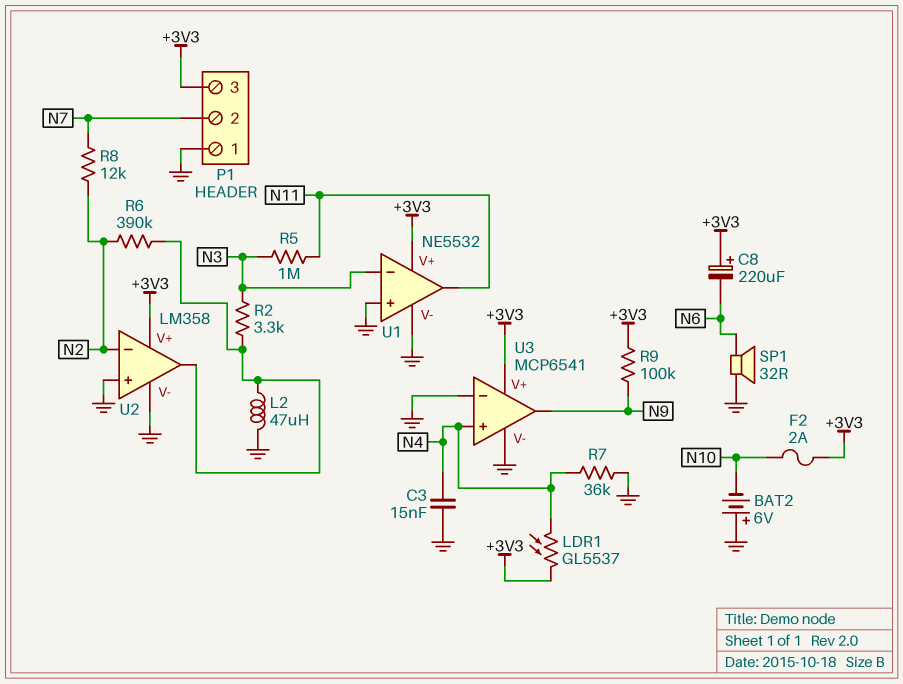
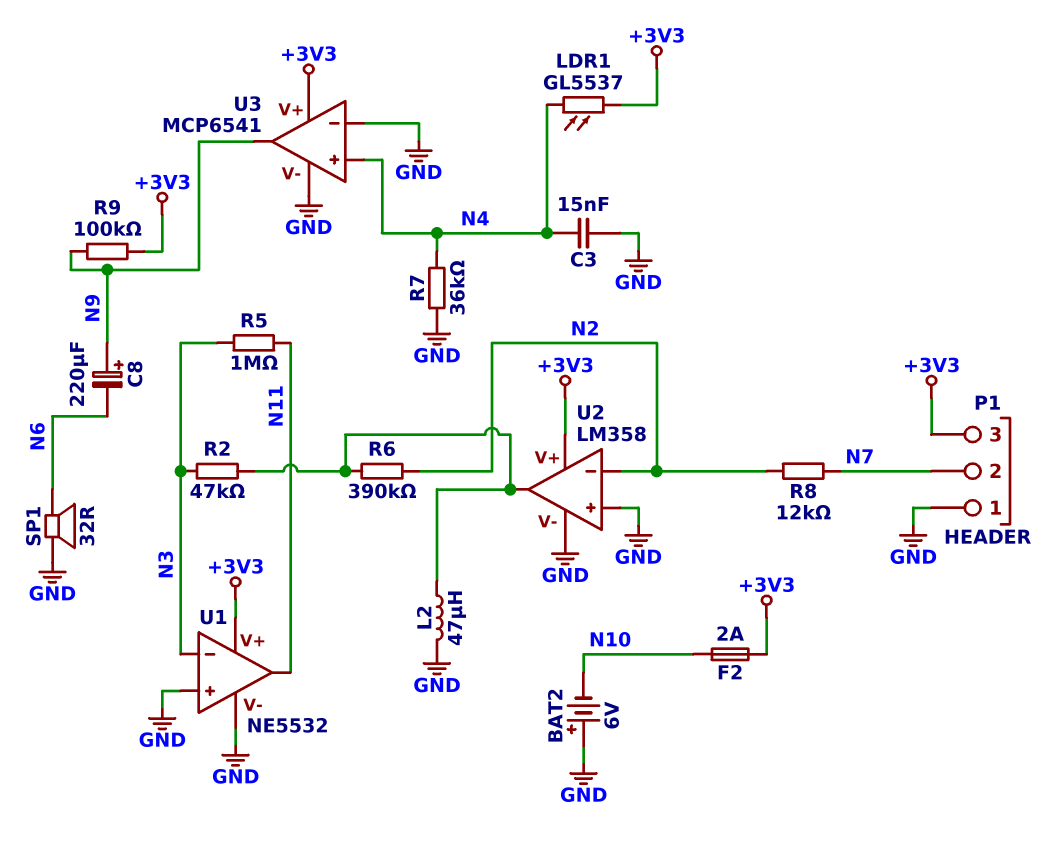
C8: 220uF (plus +3V3, minus N6) -> 220uF (plus N9, minus N6)
R2: 3.3k (N3, U2/out) -> 47k (N3, U2/out)

